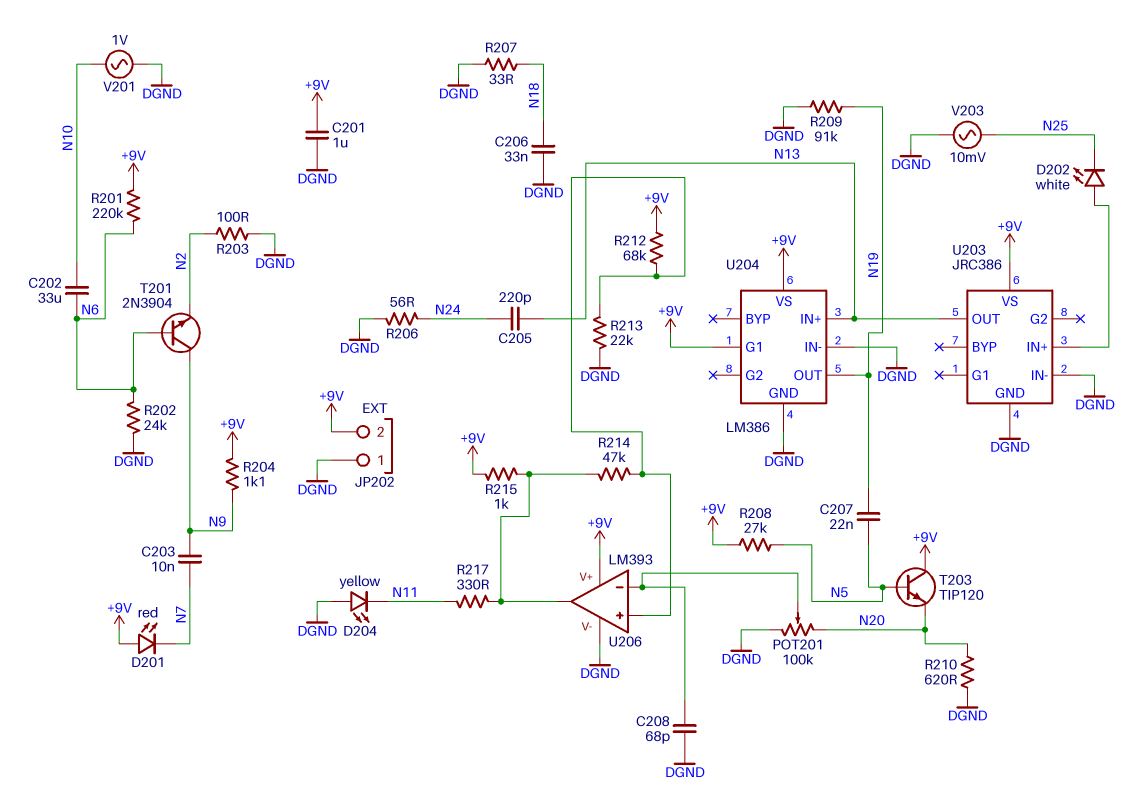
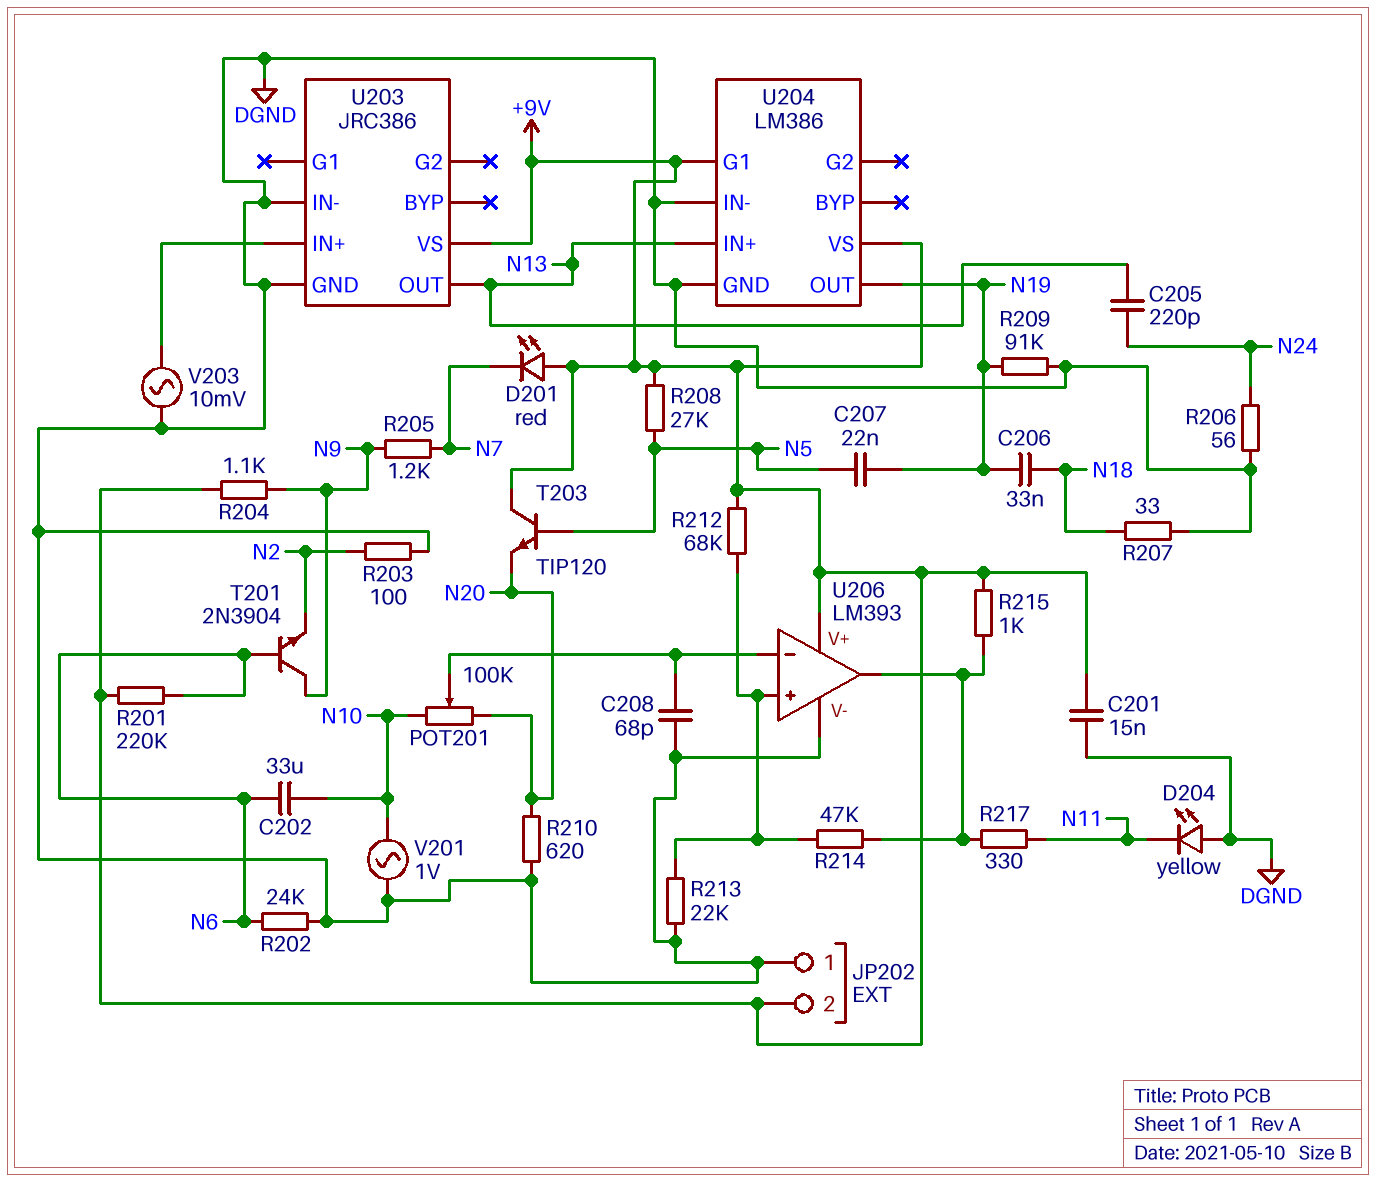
C201: 1uF (+9V, DGND) -> 15nF (+9V, DGND)
C203: 10nF (N7, N9) -> none
C206: 33nF (DGND, N18) -> 33nF (N18, N19)
D202: LED white (A U203/IN+, K N25) -> none
POT201: 100k (DGND, N20, wiper U206/in-) -> 100k (N10, N20, wiper U206/in-)
R205: none -> 1.2k (N7, N9)
V203: AC 10mV (DGND, N25) -> AC 10mV (DGND, U203/IN+)

